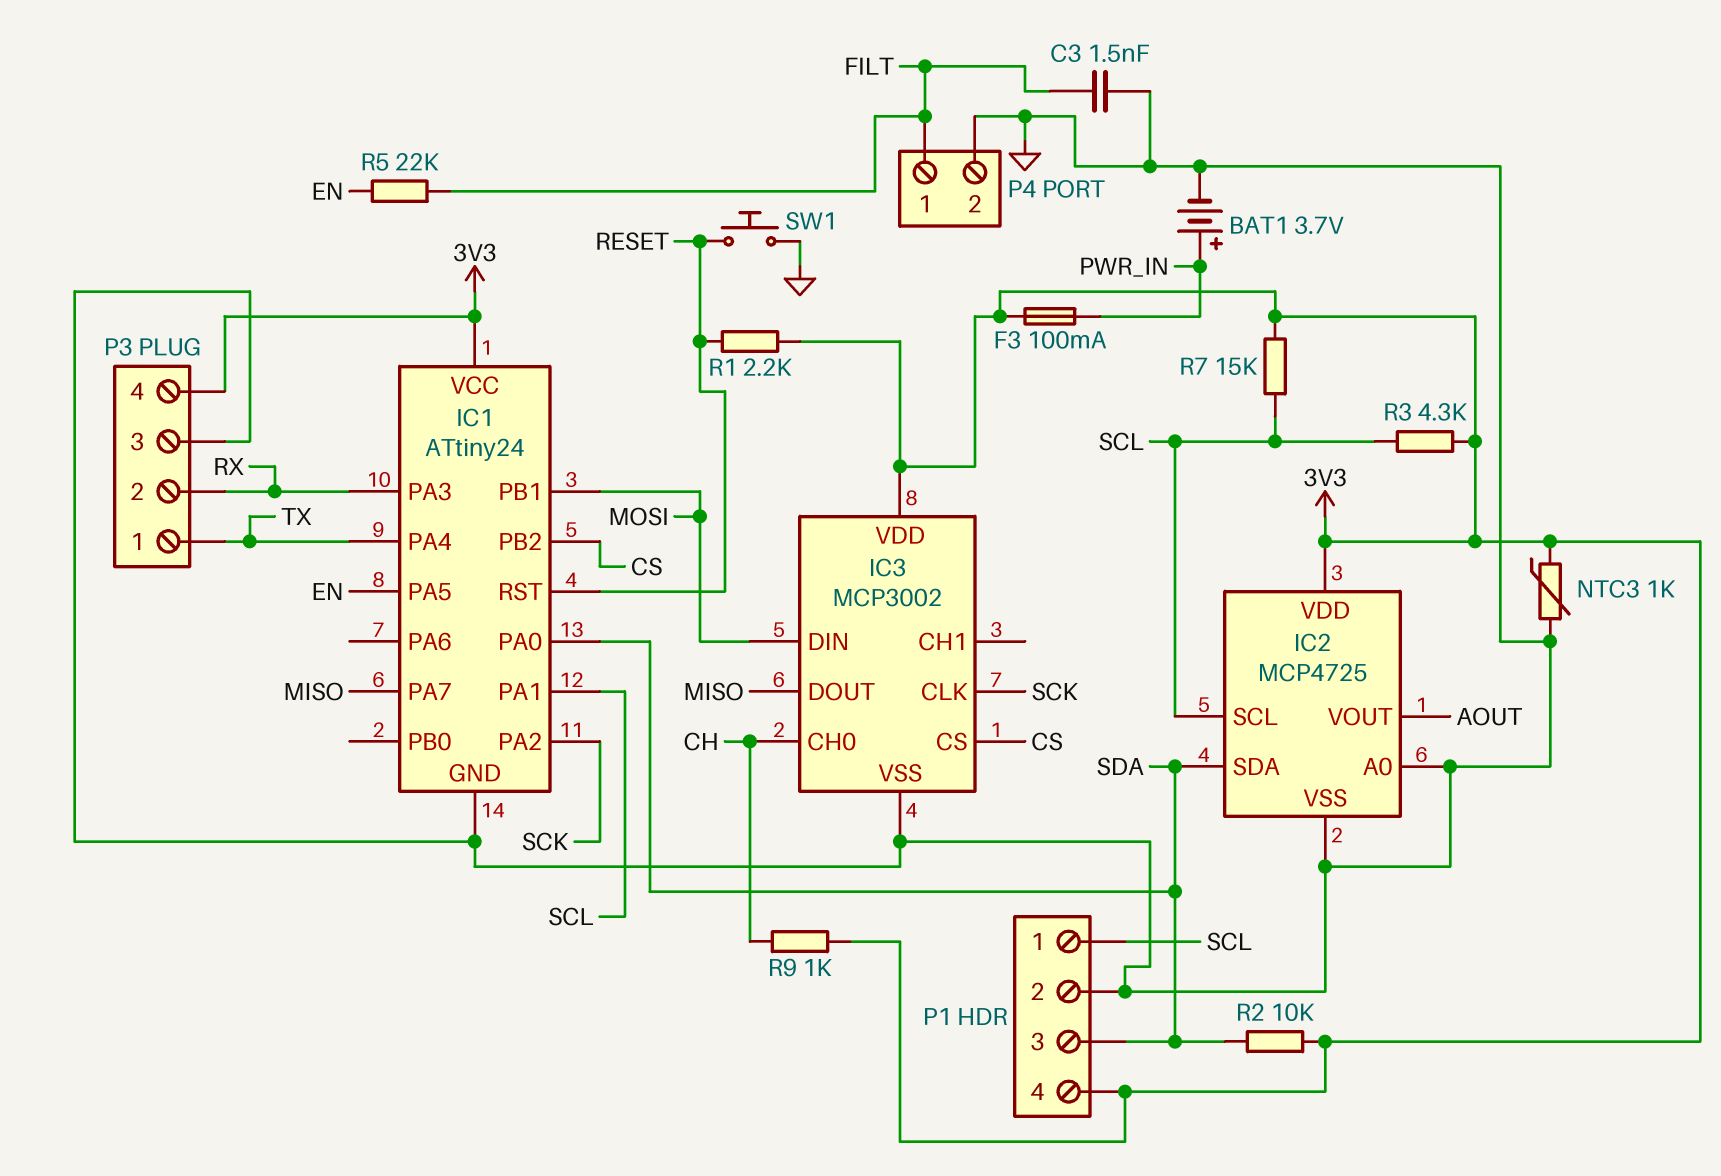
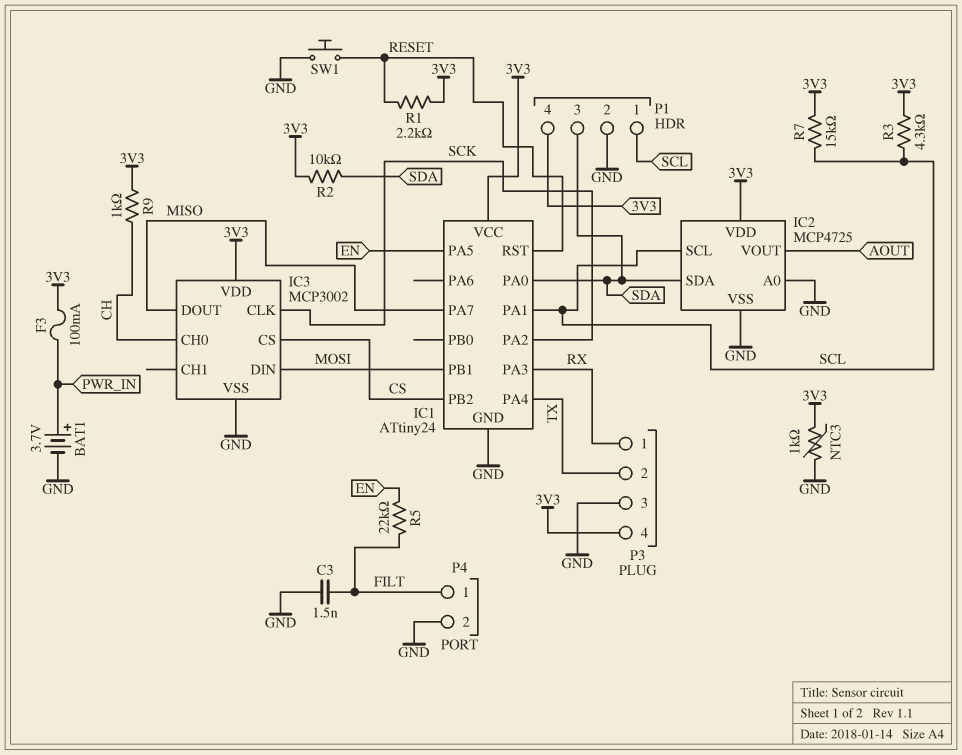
P3 pin 1: TX -> RX
P3 pin 2: RX -> TX

